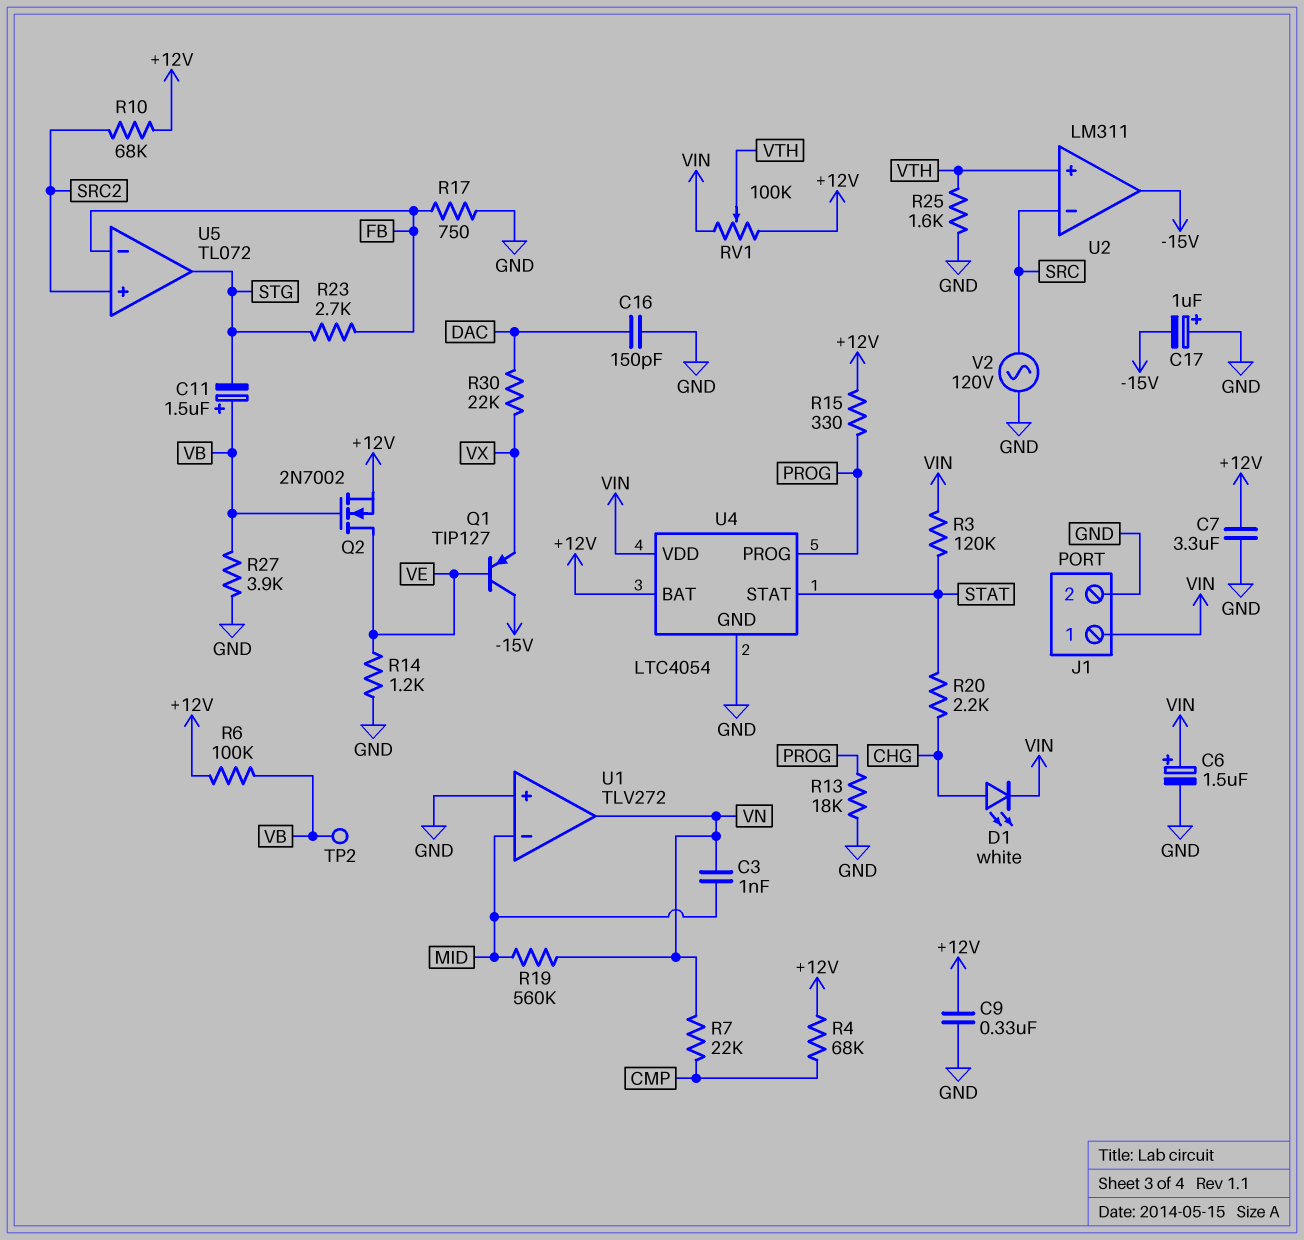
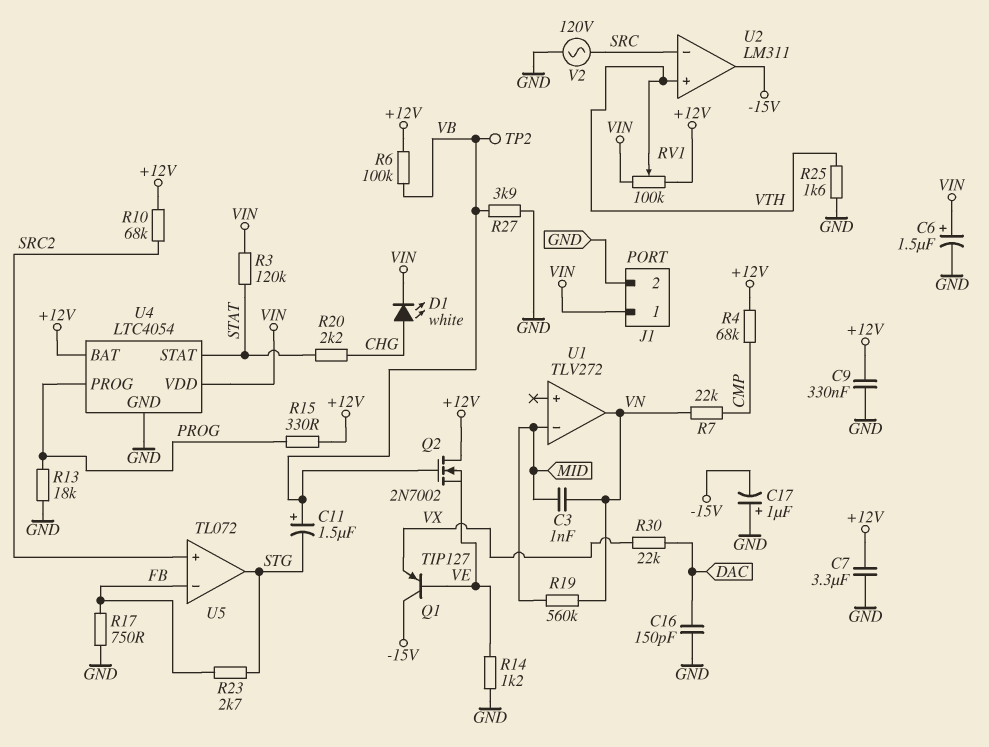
Q2: NMOS 2N7002 (G VB, D VE, S +12V) -> NMOS 2N7002 (G VB, D +12V, S VE)
U1 pin in+: GND -> none

